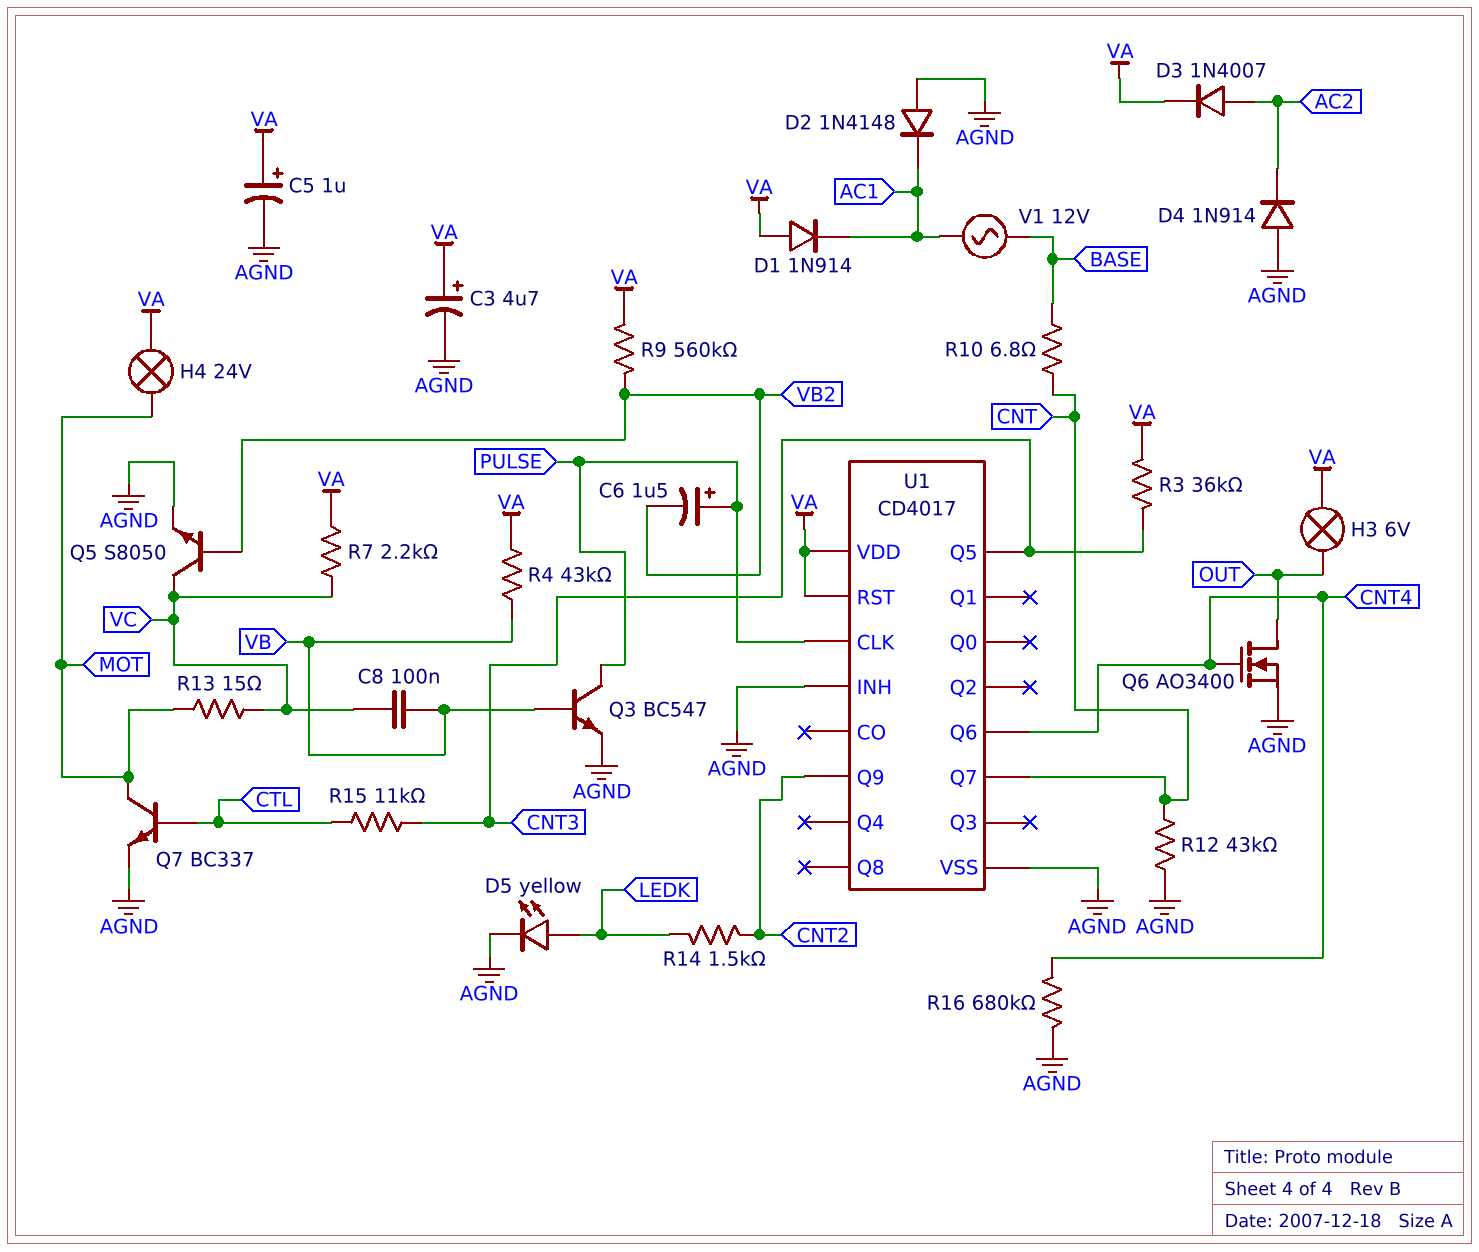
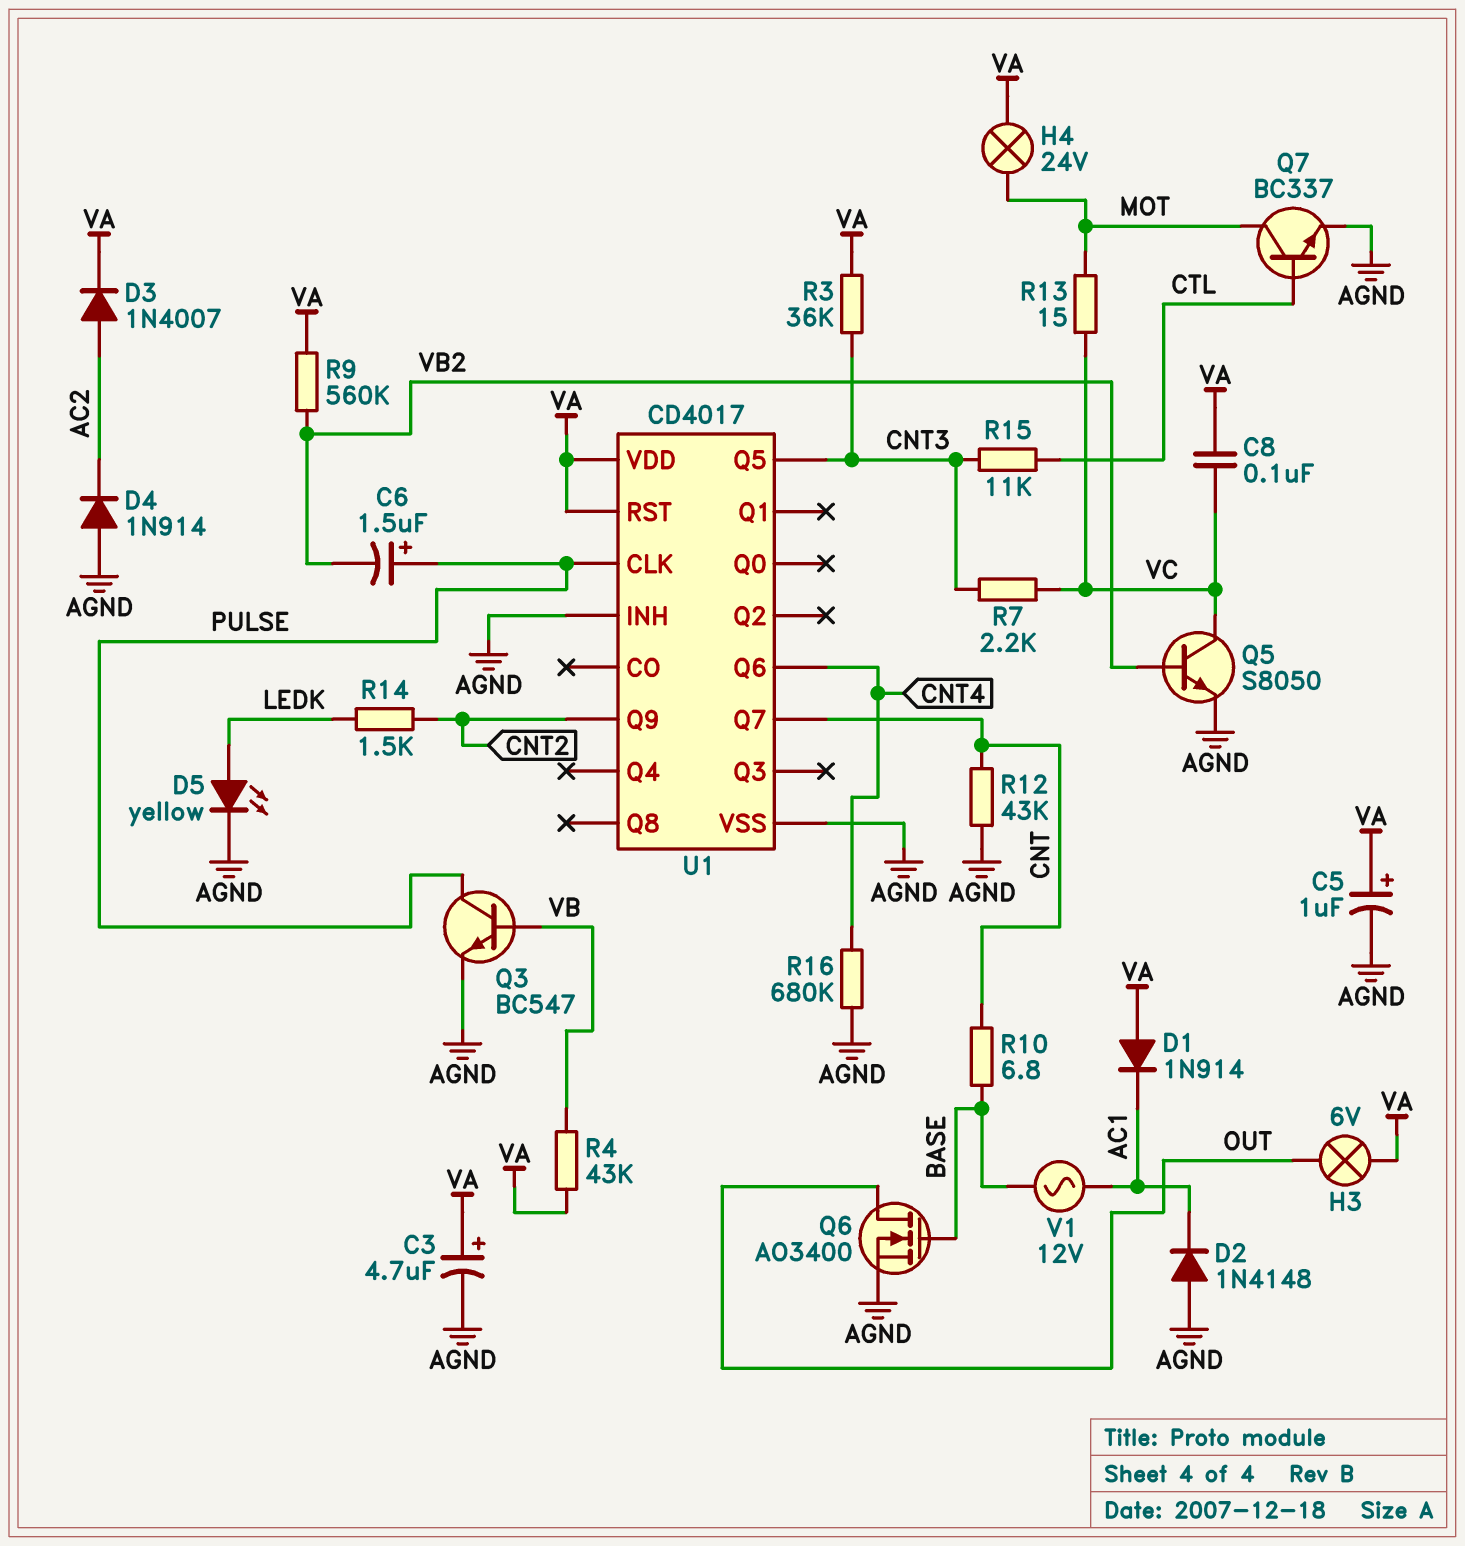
C8: 100nF (VB, VC) -> 100nF (VA, VC)
Q6: NMOS AO3400 (G CNT4, D OUT, S AGND) -> NMOS AO3400 (G BASE, D OUT, S AGND)
R7: 2.2k (VA, VC) -> 2.2k (CNT3, VC)

